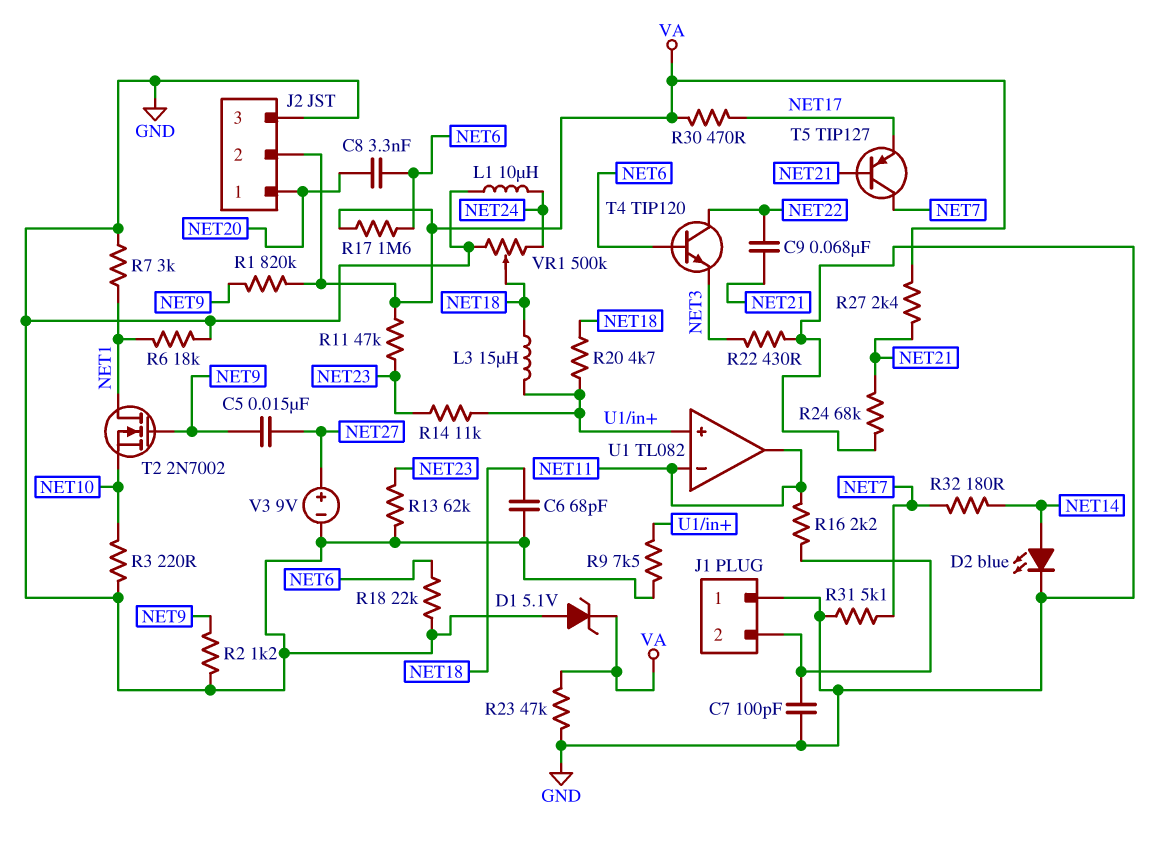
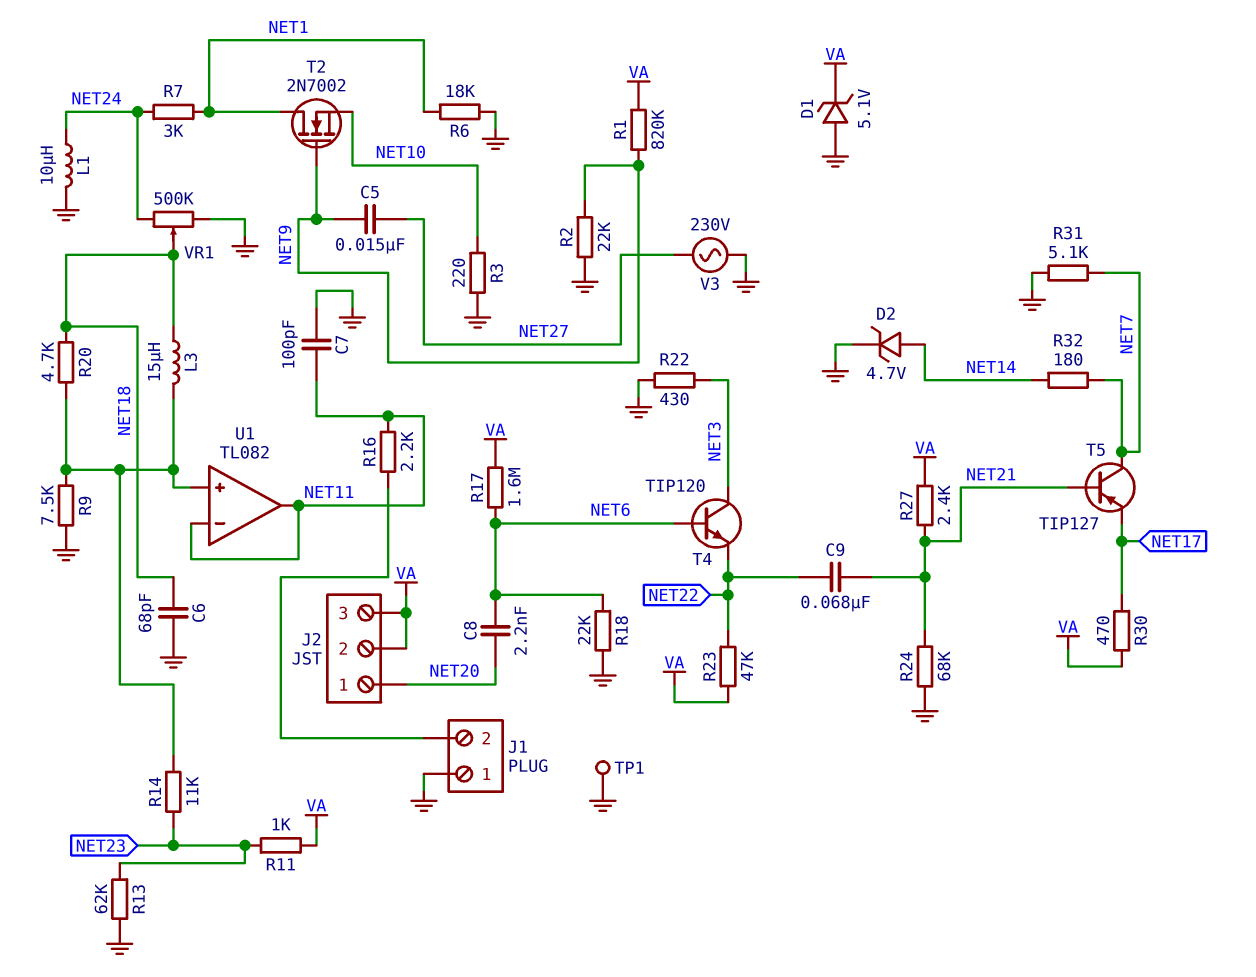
C7: 100pF (GND, J1/2) -> 100pF (GND, NET11)
C8: 3.3nF (NET6, NET20) -> 2.2nF (NET6, NET20)
D2: LED blue (A NET14, K GND) -> zener 4.7V (A NET14, K GND)
J2 pin 3: GND -> VA
R2: 1.2k (GND, NET9) -> 22k (GND, NET9)
R7: 3k (GND, NET1) -> 3k (NET1, NET24)
R11: 47k (NET23, VA) -> 1k (NET23, VA)
R23: 47k (GND, VA) -> 47k (NET22, VA)
T4: NPN TIP120 (B NET6, C NET22, E NET3) -> NPN TIP120 (B NET6, C NET3, E NET22)
TP1: none -> test point (GND)
V3: 9V (plus NET27, minus GND) -> AC 230V (GND, NET27)

